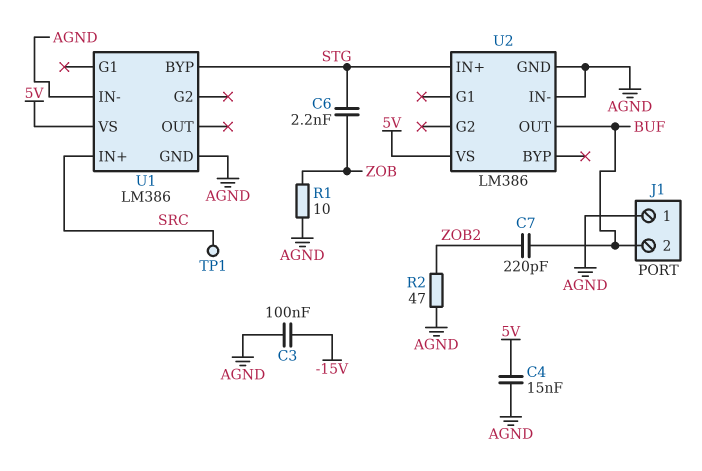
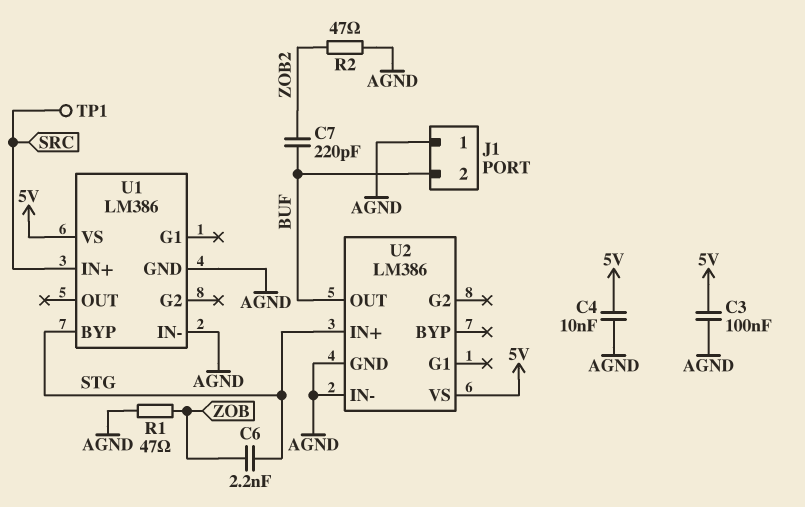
C3: 100nF (-15V, AGND) -> 100nF (5V, AGND)
C4: 15nF (5V, AGND) -> 10nF (5V, AGND)
R1: 10 (AGND, ZOB) -> 47 (AGND, ZOB)

